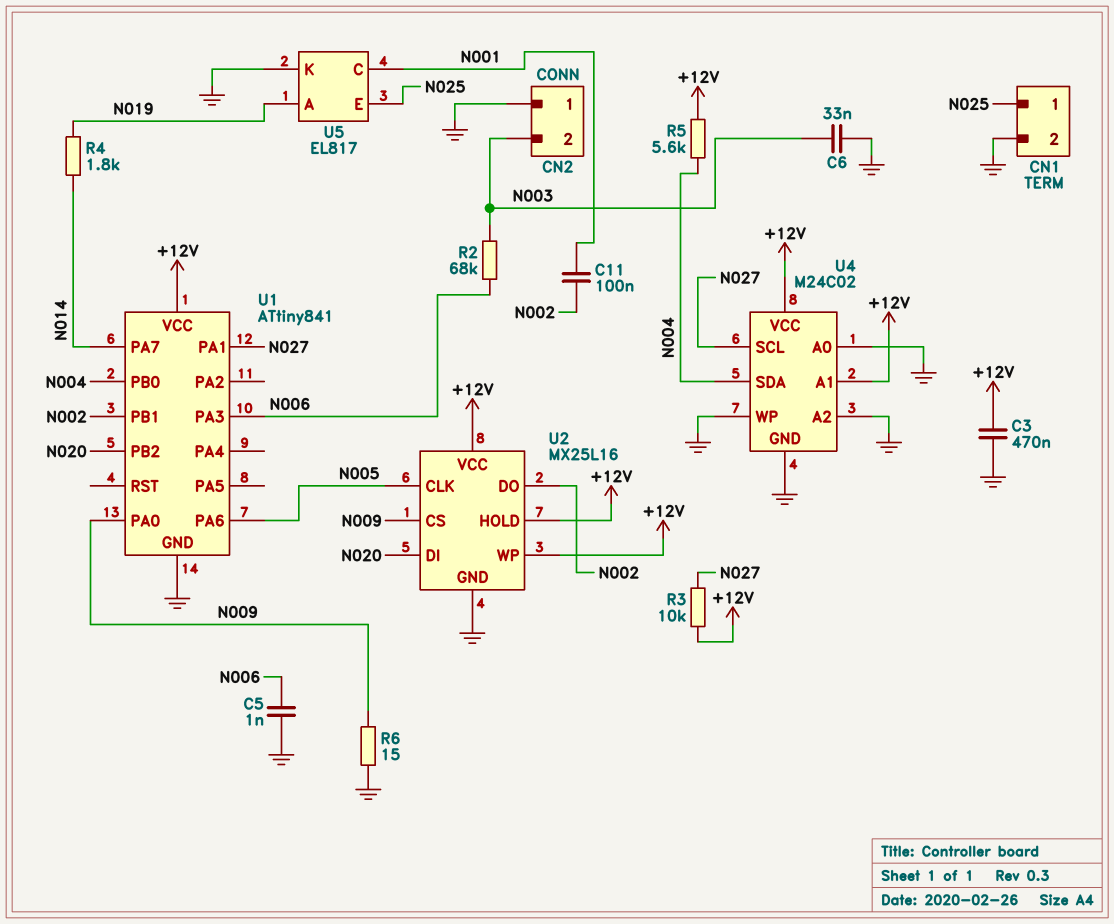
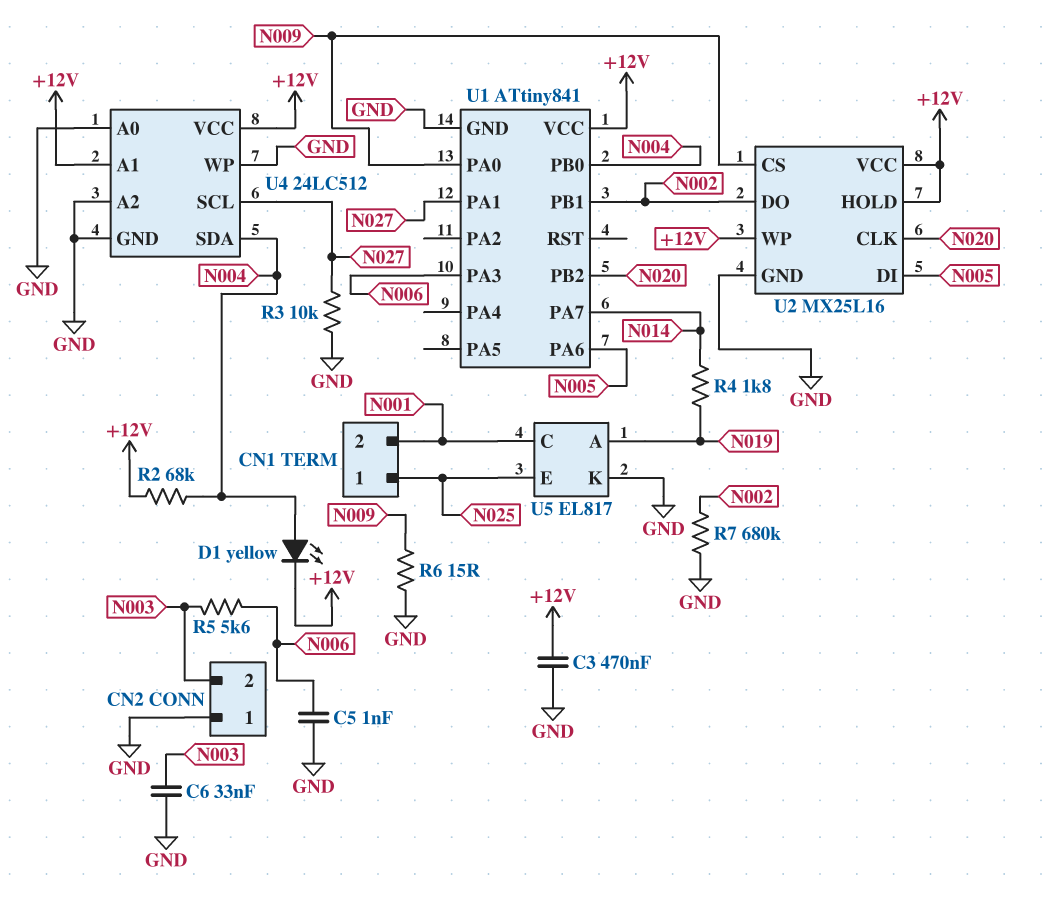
C11: 100nF (N001, N002) -> none
CN1 pin 2: GND -> N001
D1: none -> LED yellow (A N004, K +12V)
R2: 68k (N003, N006) -> 68k (+12V, N004)
R3: 10k (+12V, N027) -> 10k (GND, N027)
R5: 5.6k (+12V, N004) -> 5.6k (N003, N006)
R7: none -> 680k (GND, N002)
U2 pin CLK: N005 -> N020
U2 pin DI: N020 -> N005
U4: M24C02 -> 24LC512

